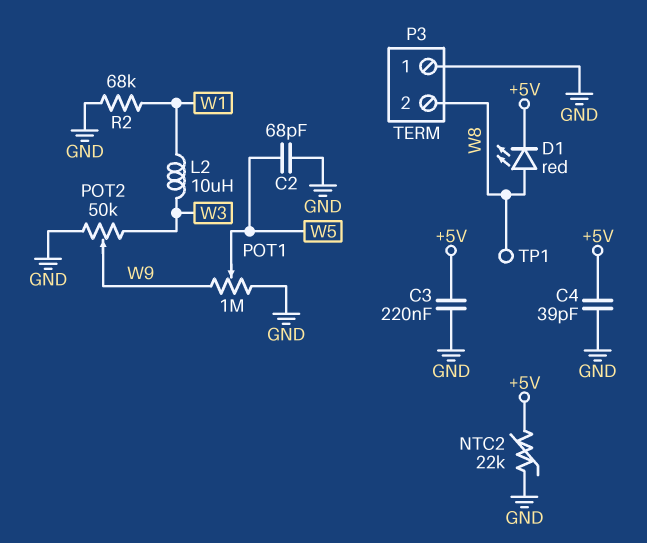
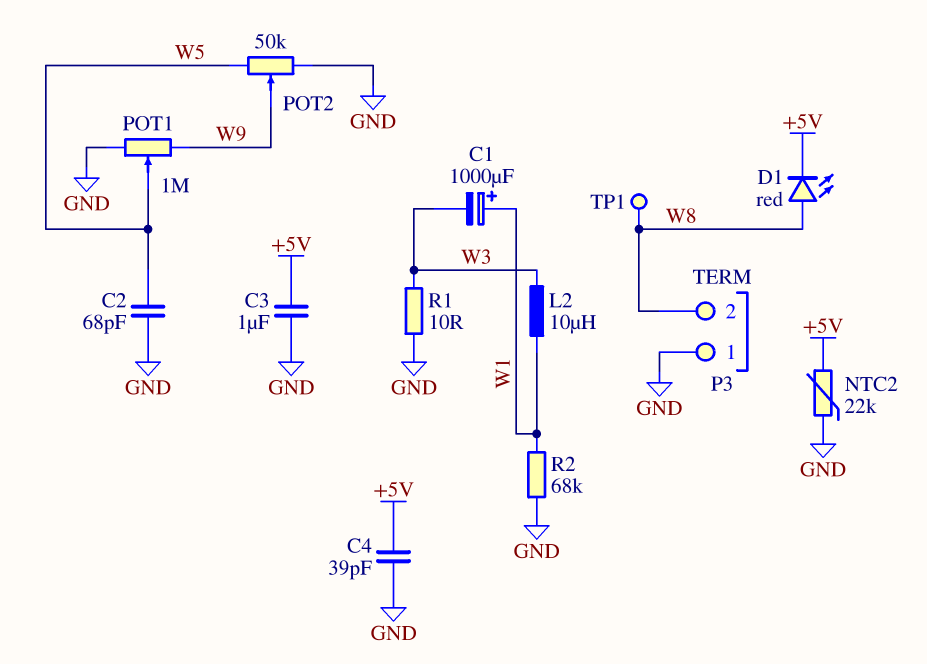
C1: none -> 1000uF (plus W1, minus W3)
C3: 220nF (+5V, GND) -> 1uF (+5V, GND)
POT2: 50k (GND, W3, wiper W9) -> 50k (GND, W5, wiper W9)
R1: none -> 10 (GND, W3)

